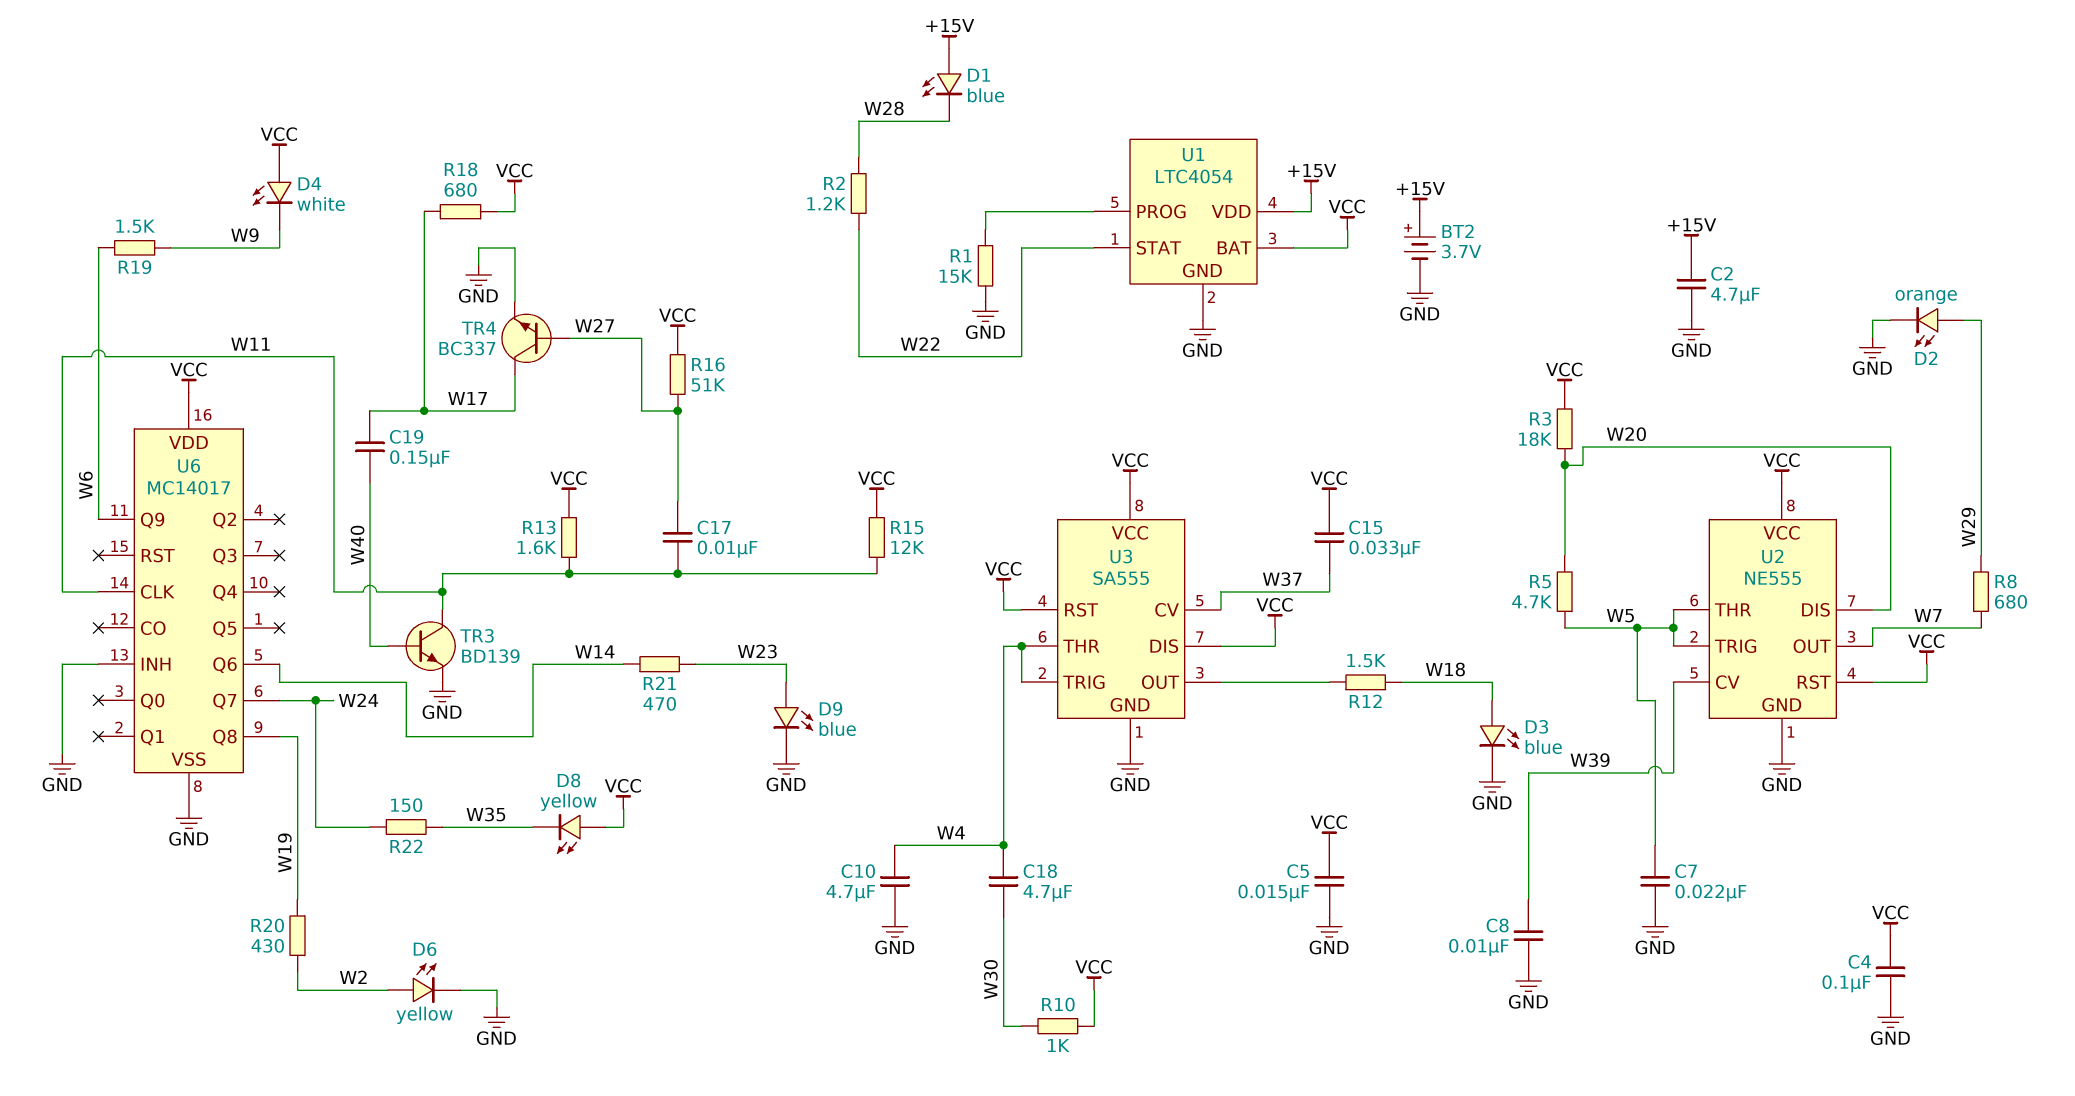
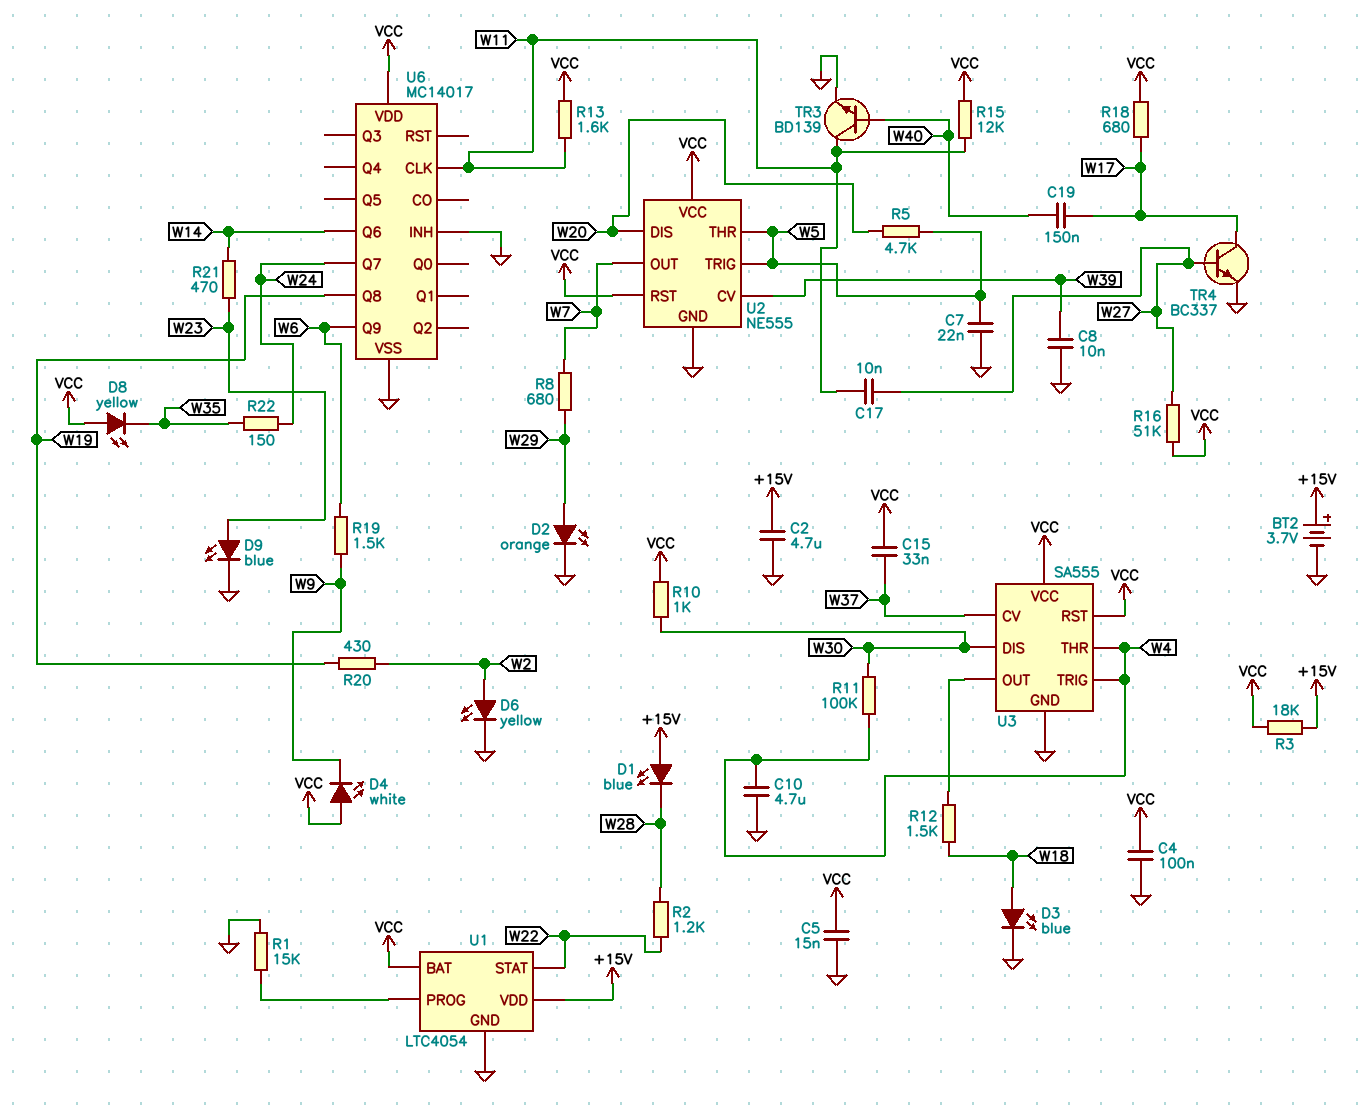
C18: 4.7uF (W4, W30) -> none
R3: 18k (VCC, W20) -> 18k (+15V, VCC)
R11: none -> 100k (W4, W30)
U3 pin DIS: VCC -> W30

